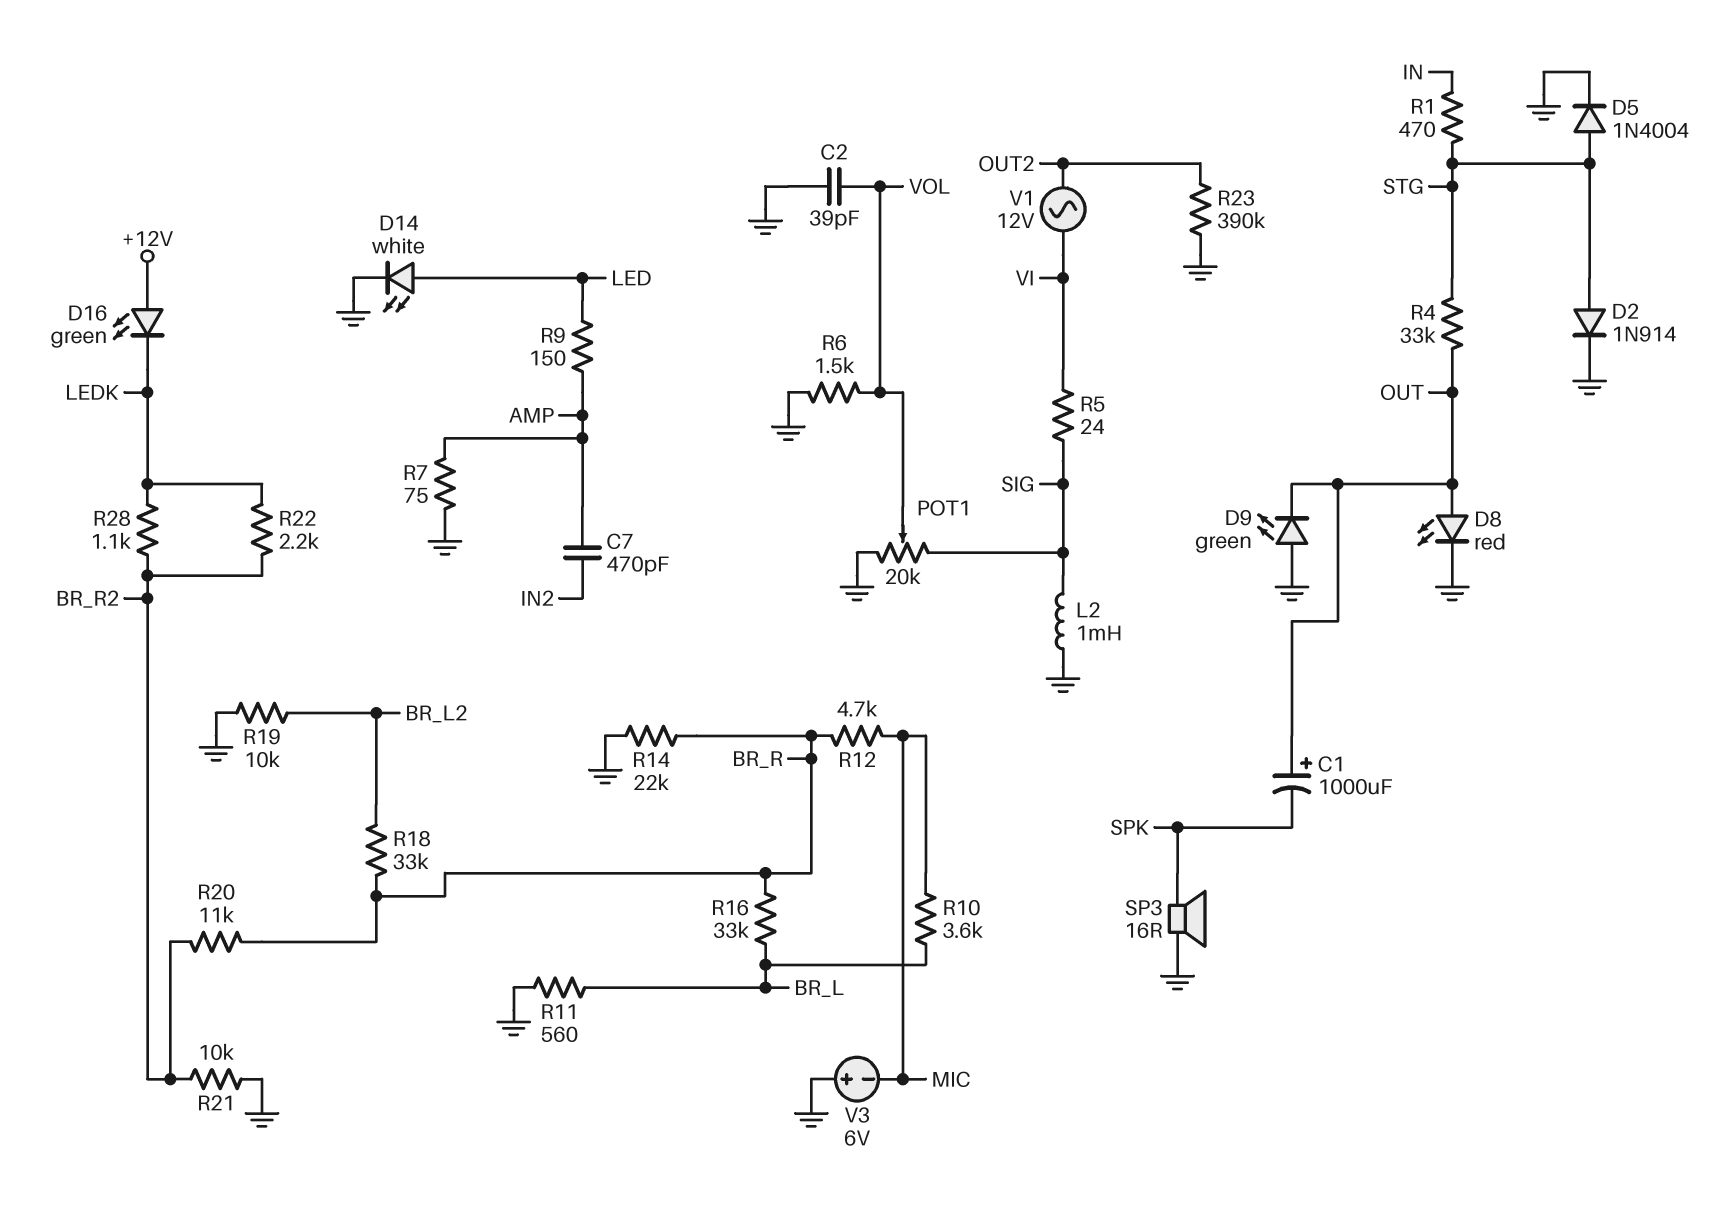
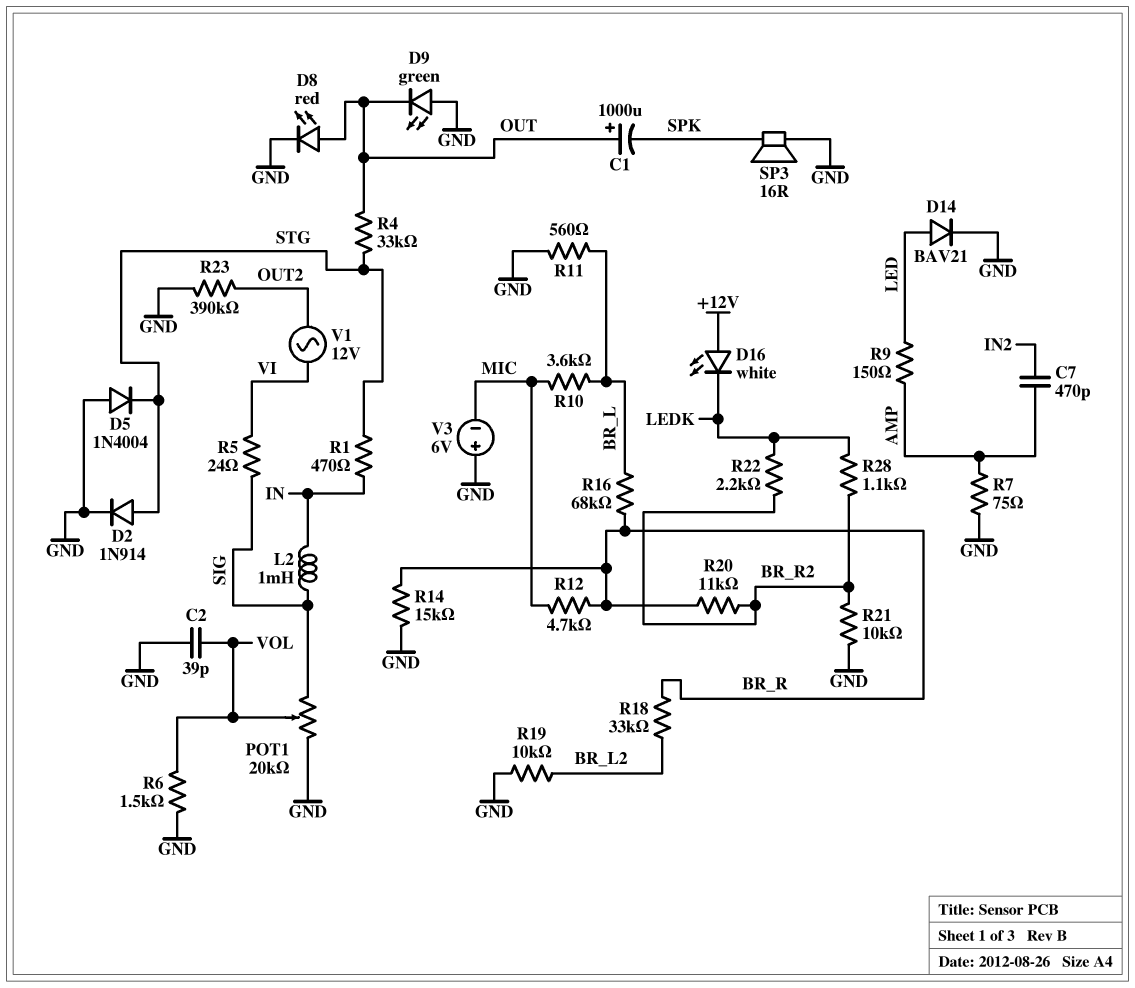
D5: diode 1N4004 (A STG, K GND) -> diode 1N4004 (A GND, K STG)
D14: LED white (A LED, K GND) -> diode BAV21 (A LED, K GND)
D16: LED green (A +12V, K LEDK) -> LED white (A +12V, K LEDK)
L2: 1mH (GND, SIG) -> 1mH (IN, SIG)
R14: 22k (BR_R, GND) -> 15k (BR_R, GND)
R16: 33k (BR_L, BR_R) -> 68k (BR_L, BR_R)

